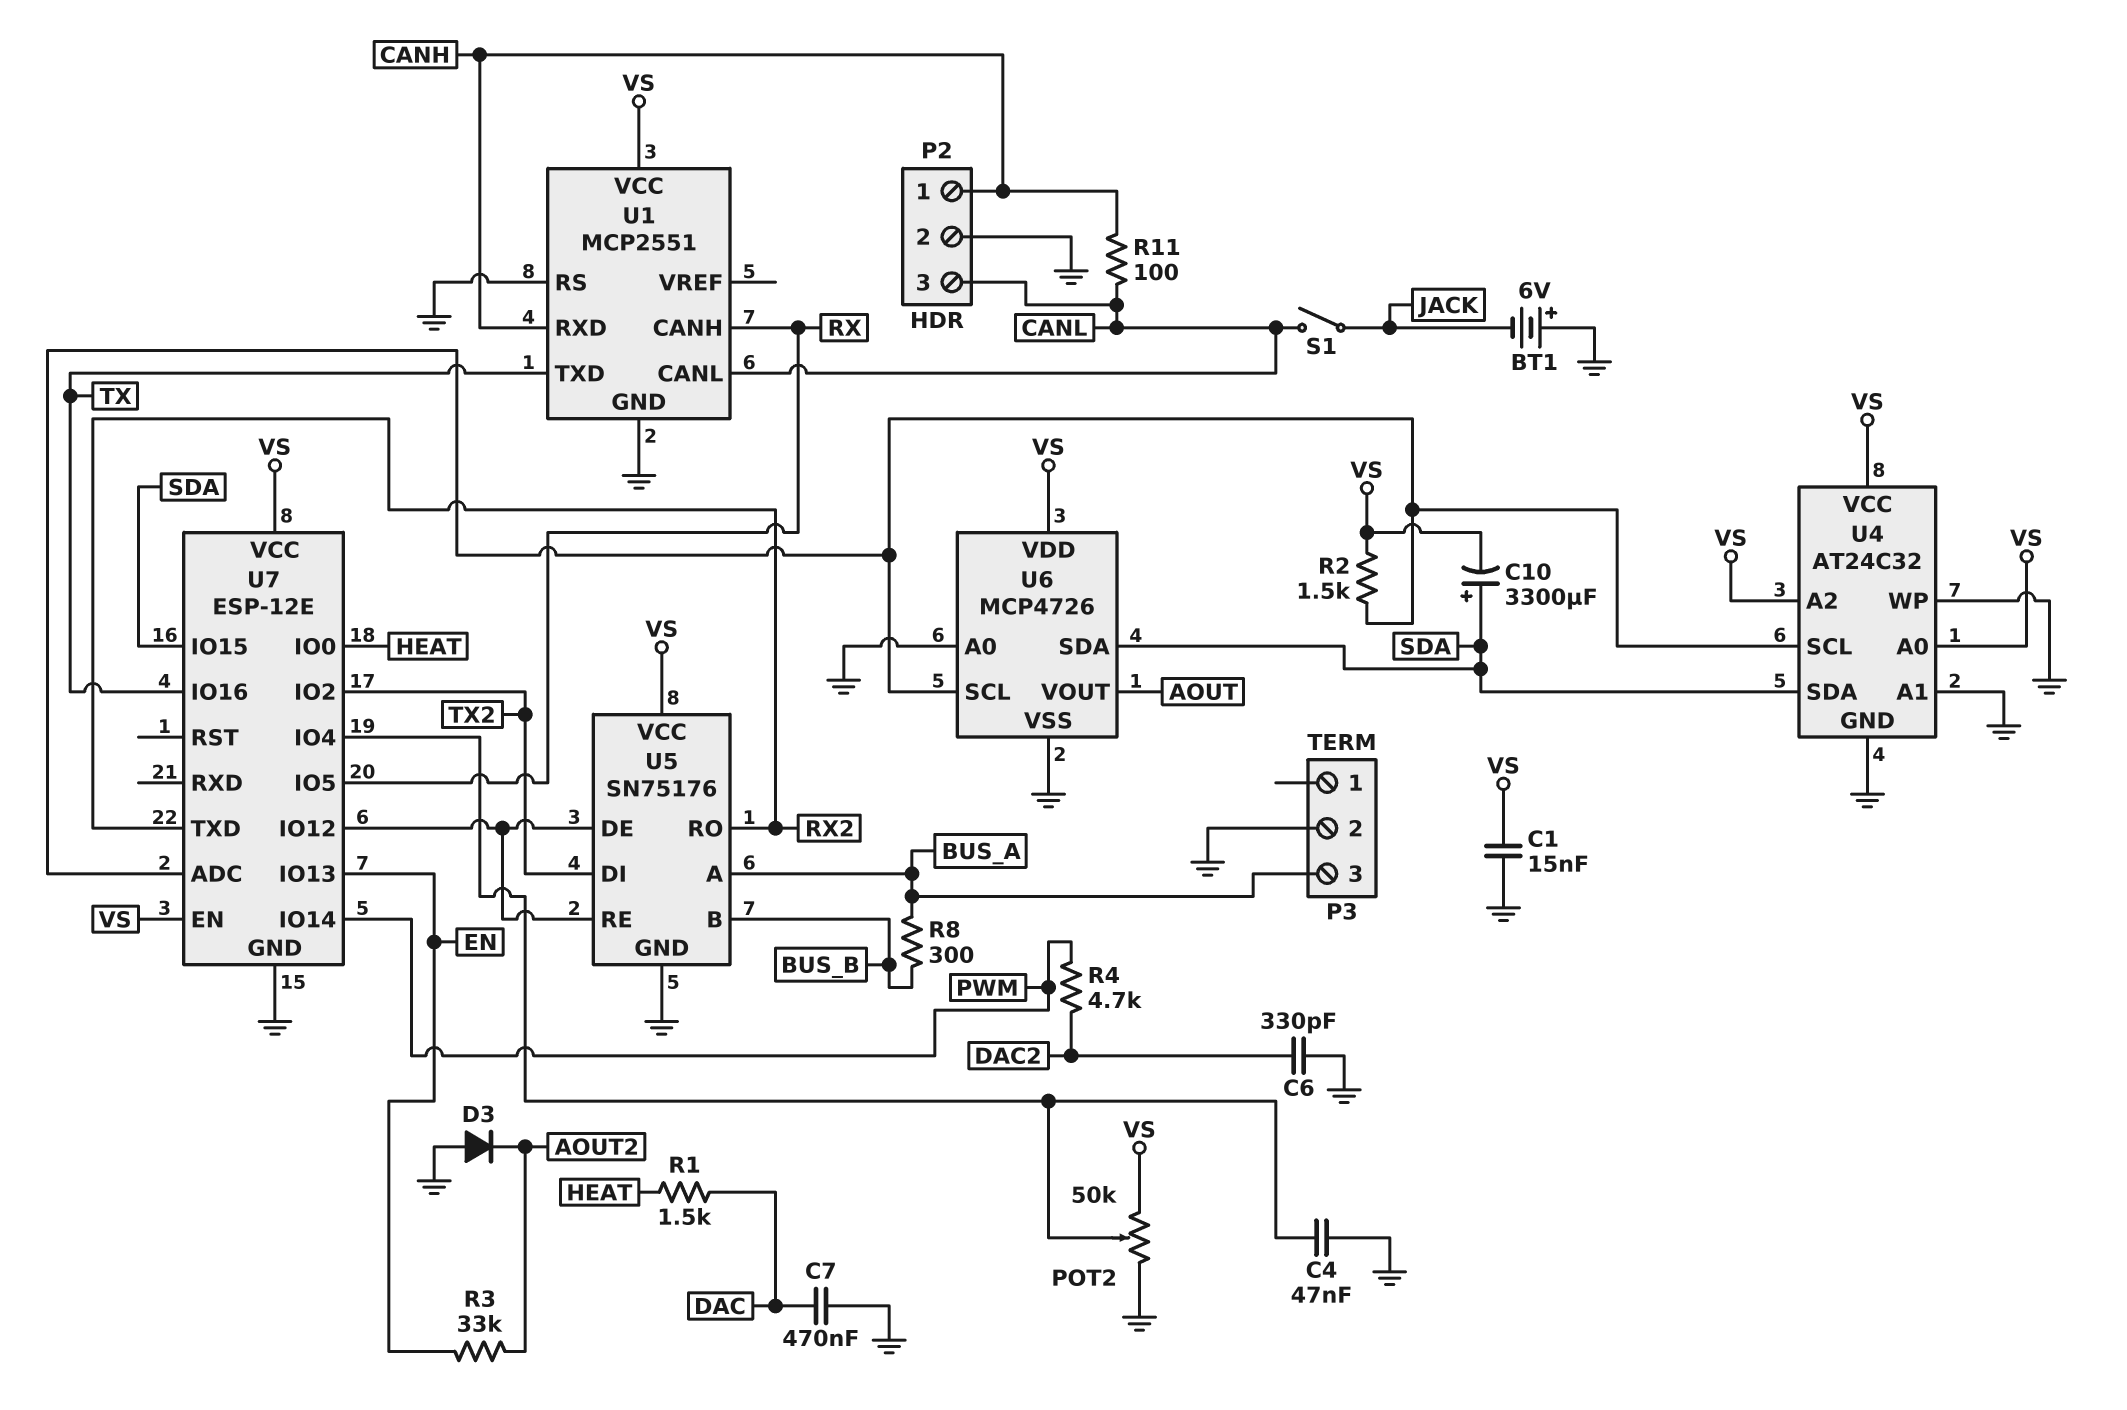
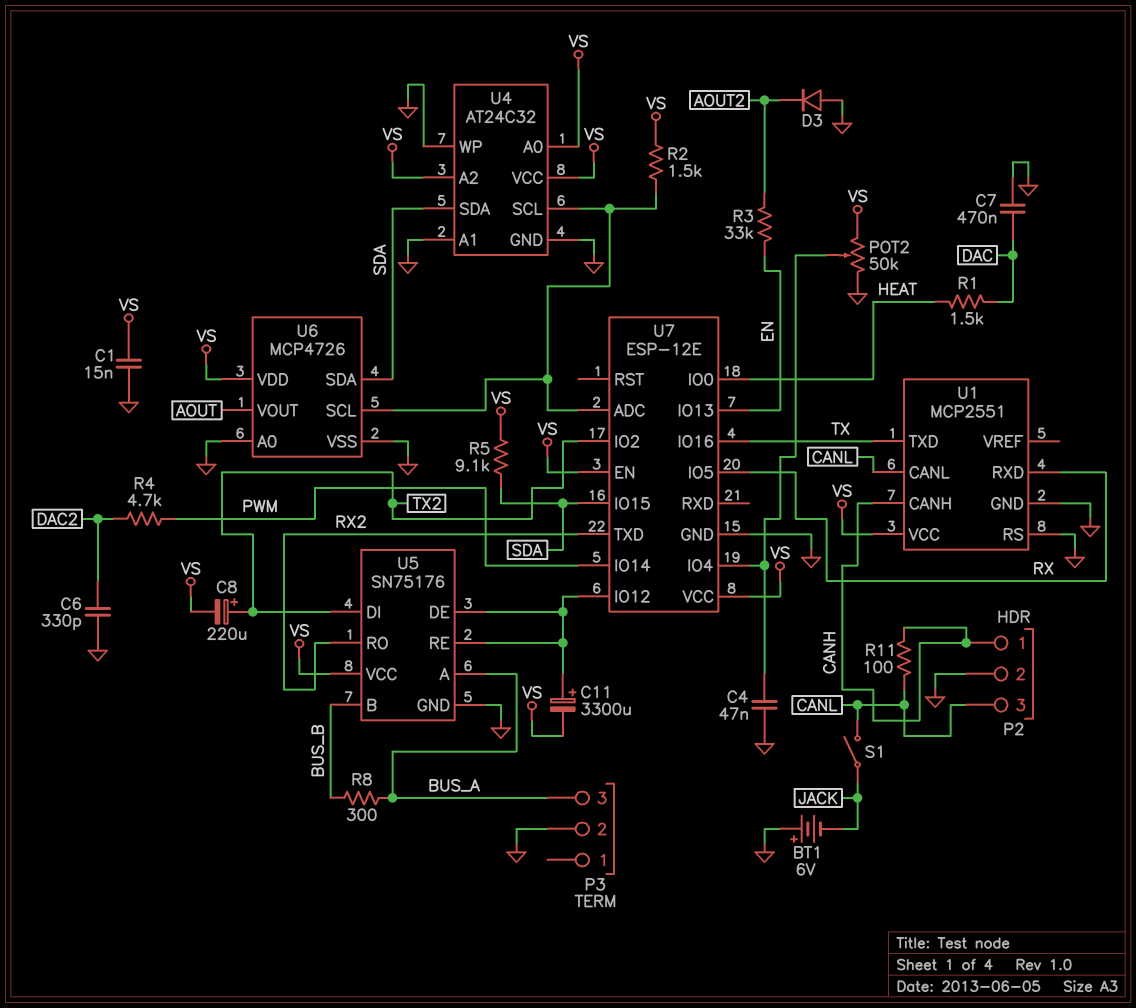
C8: none -> 220uF (plus TX2, minus VS)
C10: 3300uF (plus SDA, minus VS) -> none
C11: none -> 3300uF (plus U5/DE, minus VS)
R5: none -> 9.1k (SDA, VS)
U1 pin CANH: RX -> CANH
U1 pin RXD: CANH -> RX

